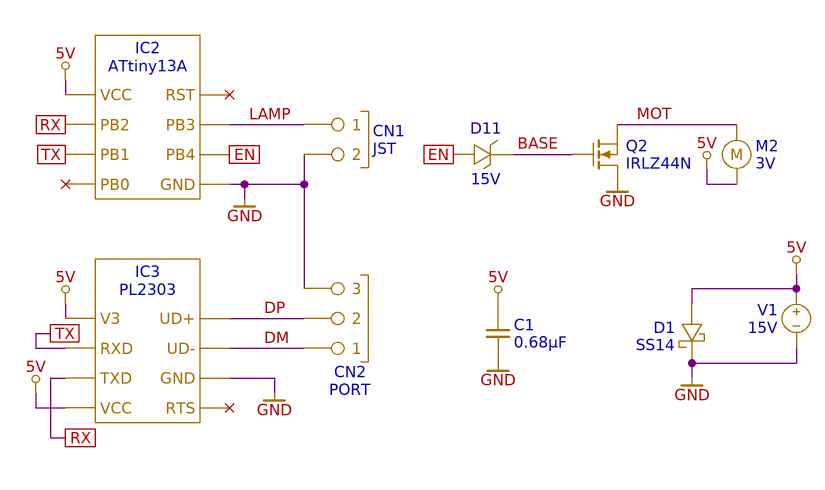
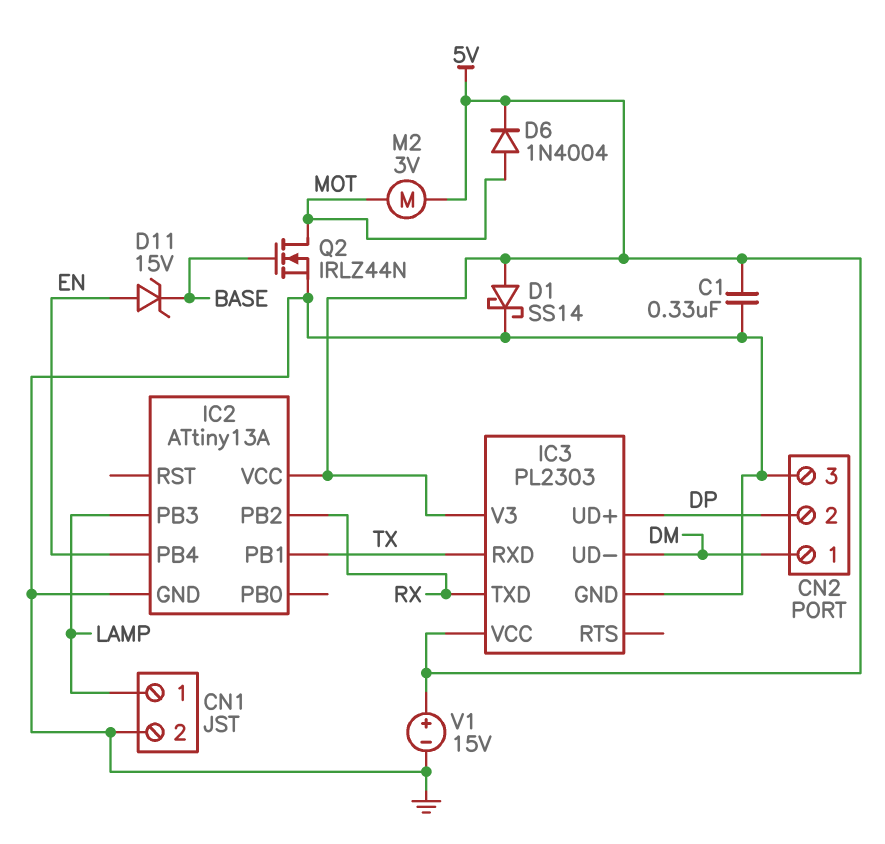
C1: 680nF (5V, GND) -> 330nF (5V, GND)
D6: none -> diode 1N4004 (A MOT, K 5V)
Q2: NMOS IRLZ44N (G BASE, D GND, S MOT) -> NMOS IRLZ44N (G BASE, D MOT, S GND)

